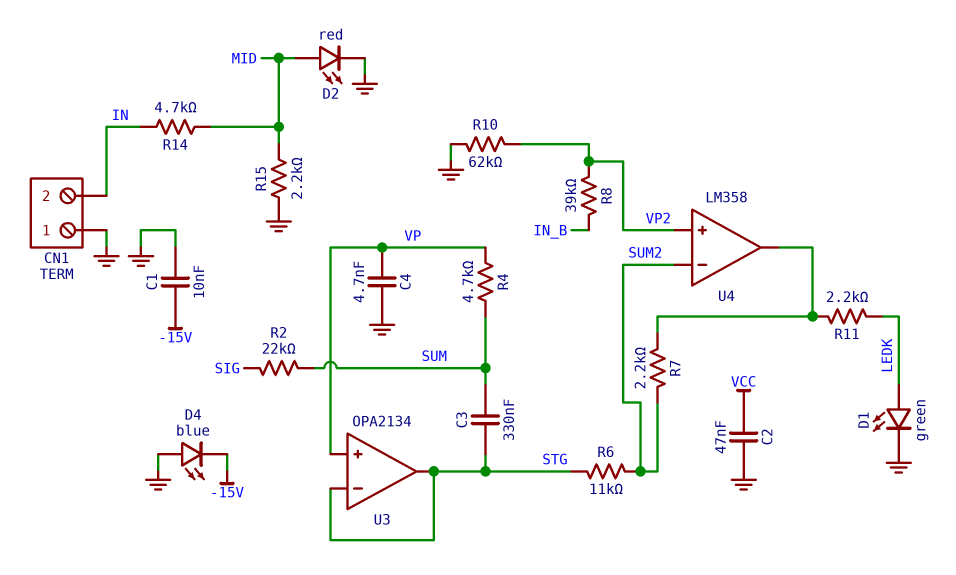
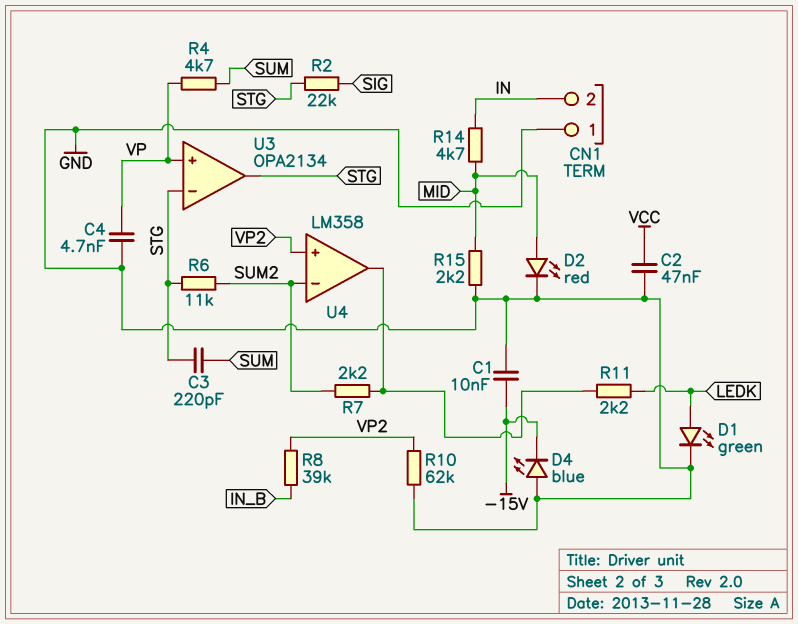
C3: 330nF (STG, SUM) -> 220pF (STG, SUM)
R2: 22k (SIG, SUM) -> 22k (SIG, STG)

